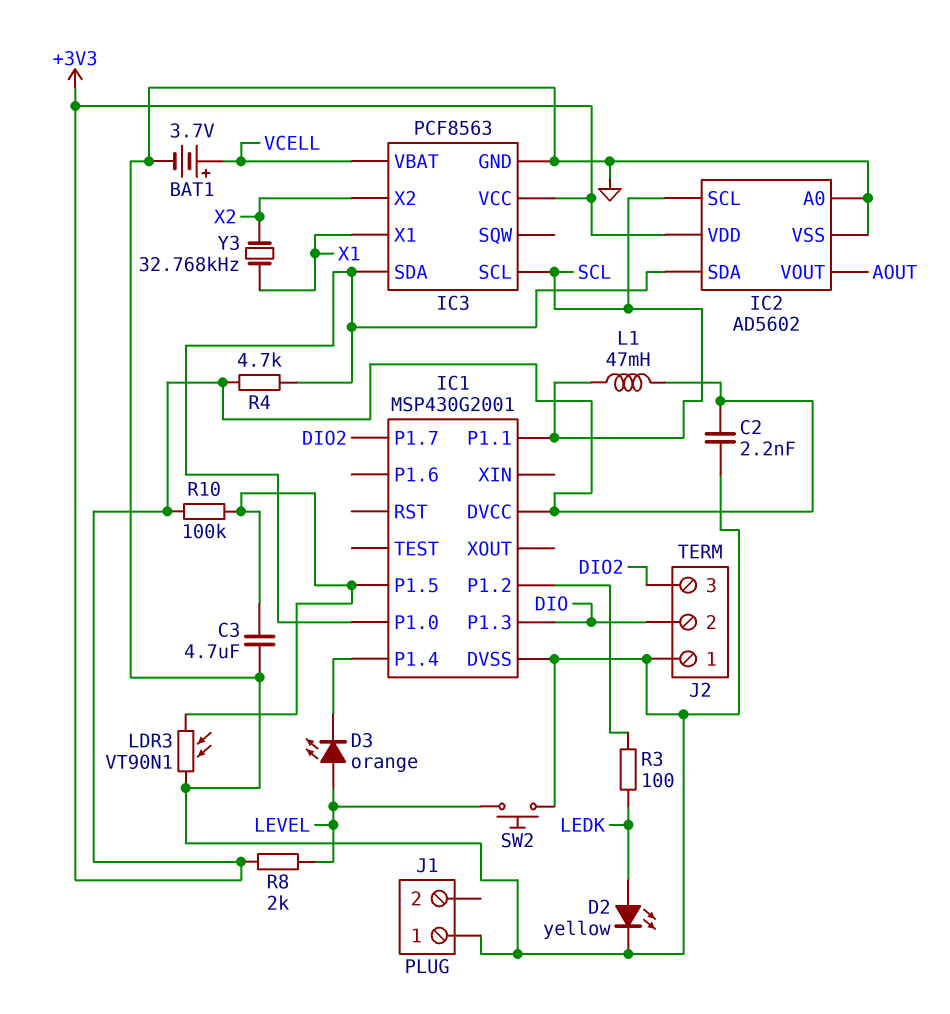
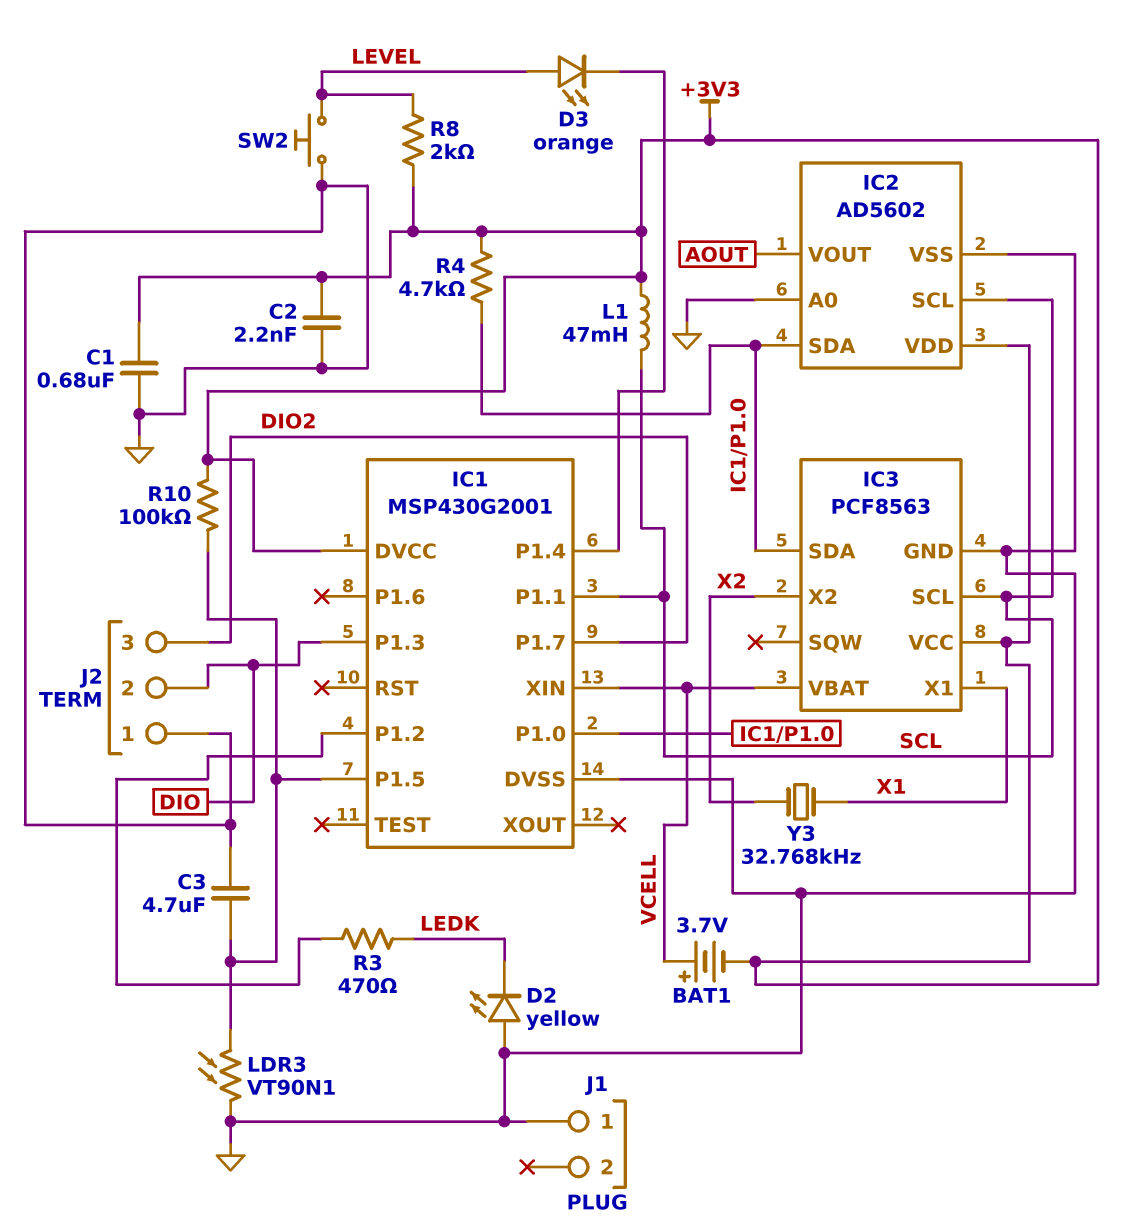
BAT1: 3.7V (plus VCELL, minus GND) -> 3.7V (plus VCELL, minus +3V3)
C1: none -> 680nF (+3V3, GND)
D2: LED yellow (A LEDK, K GND) -> LED yellow (A GND, K LEDK)
IC1 pin XIN: none -> VCELL
R3: 100 (IC1/P1.2, LEDK) -> 470 (IC1/P1.2, LEDK)

